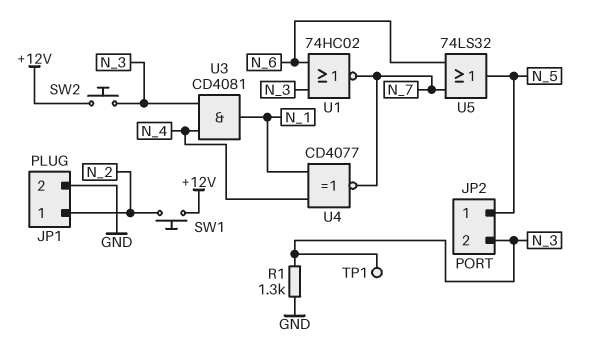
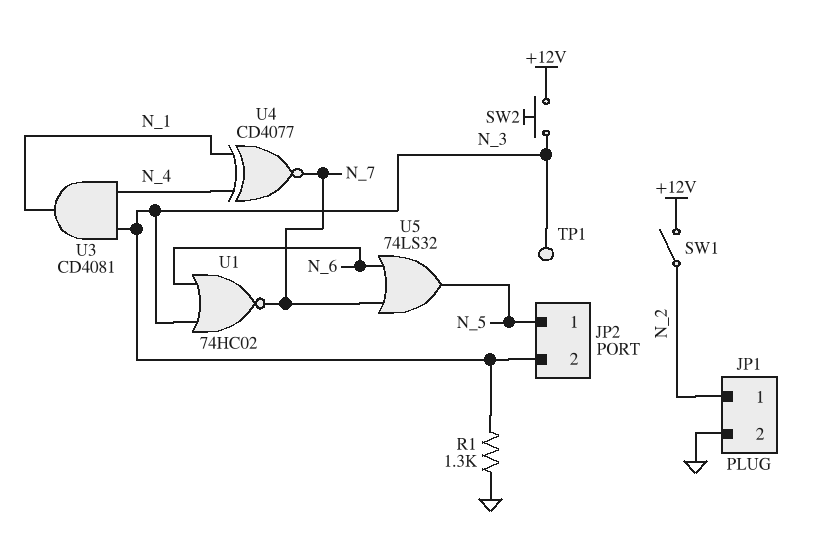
SW1: button (+12V, N_2) -> switch (+12V, N_2)

